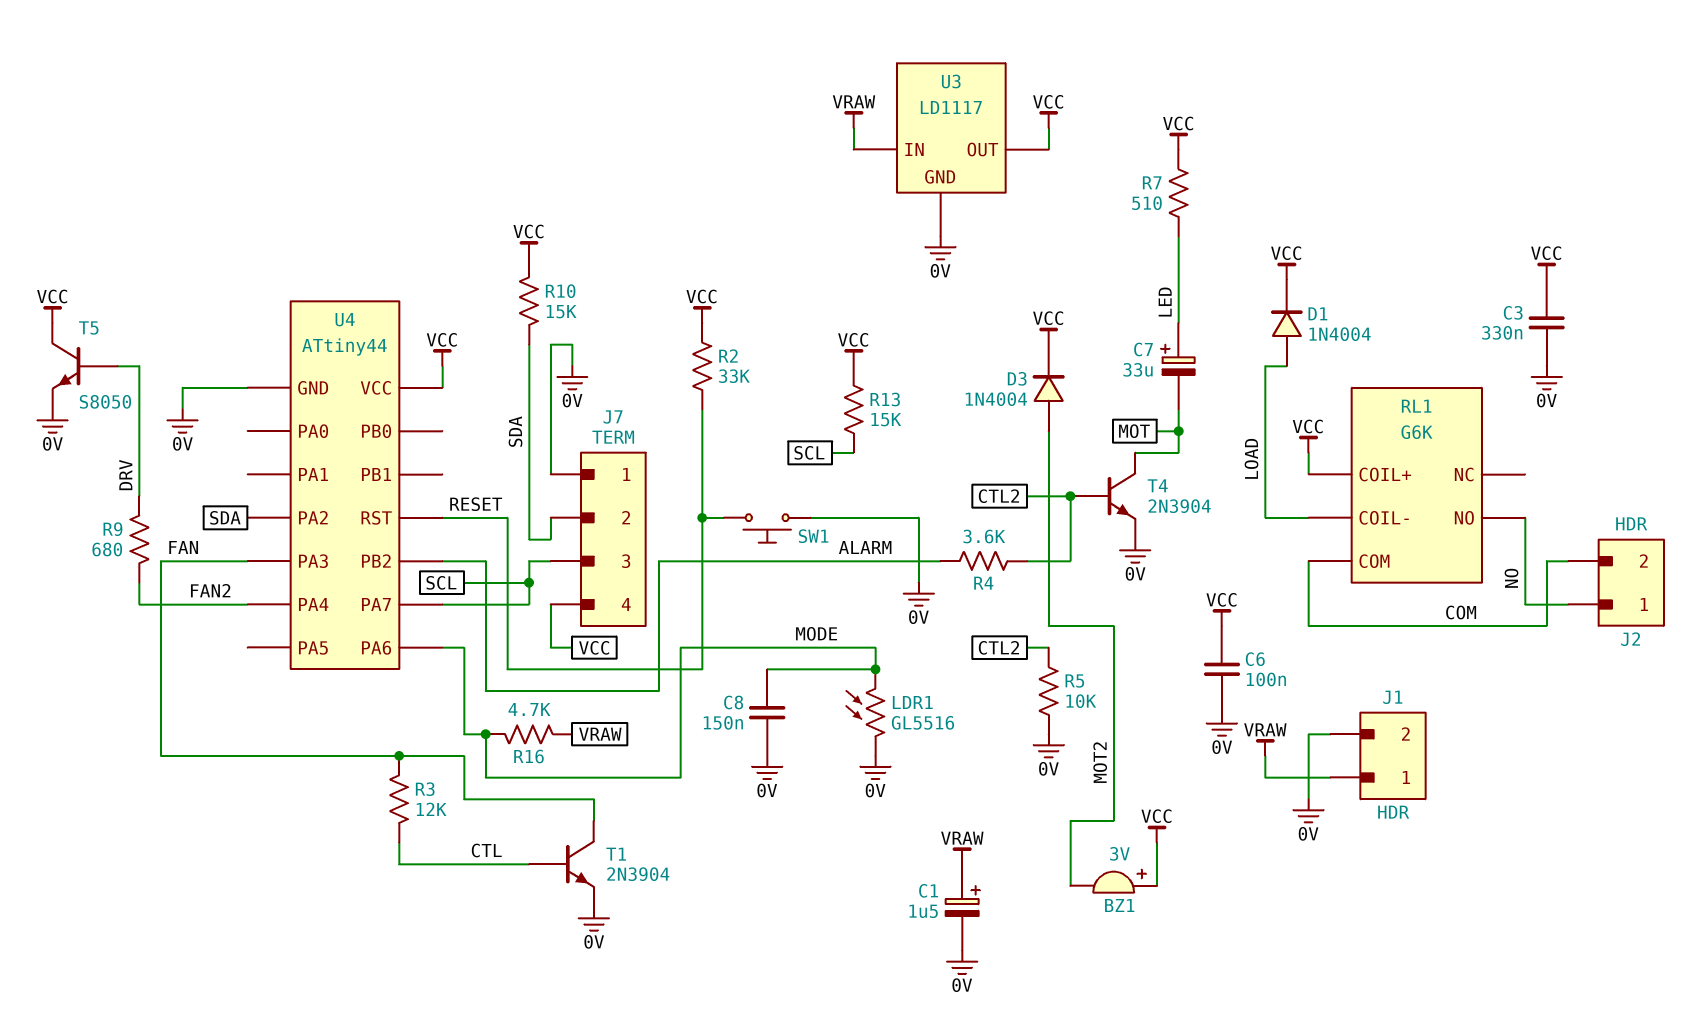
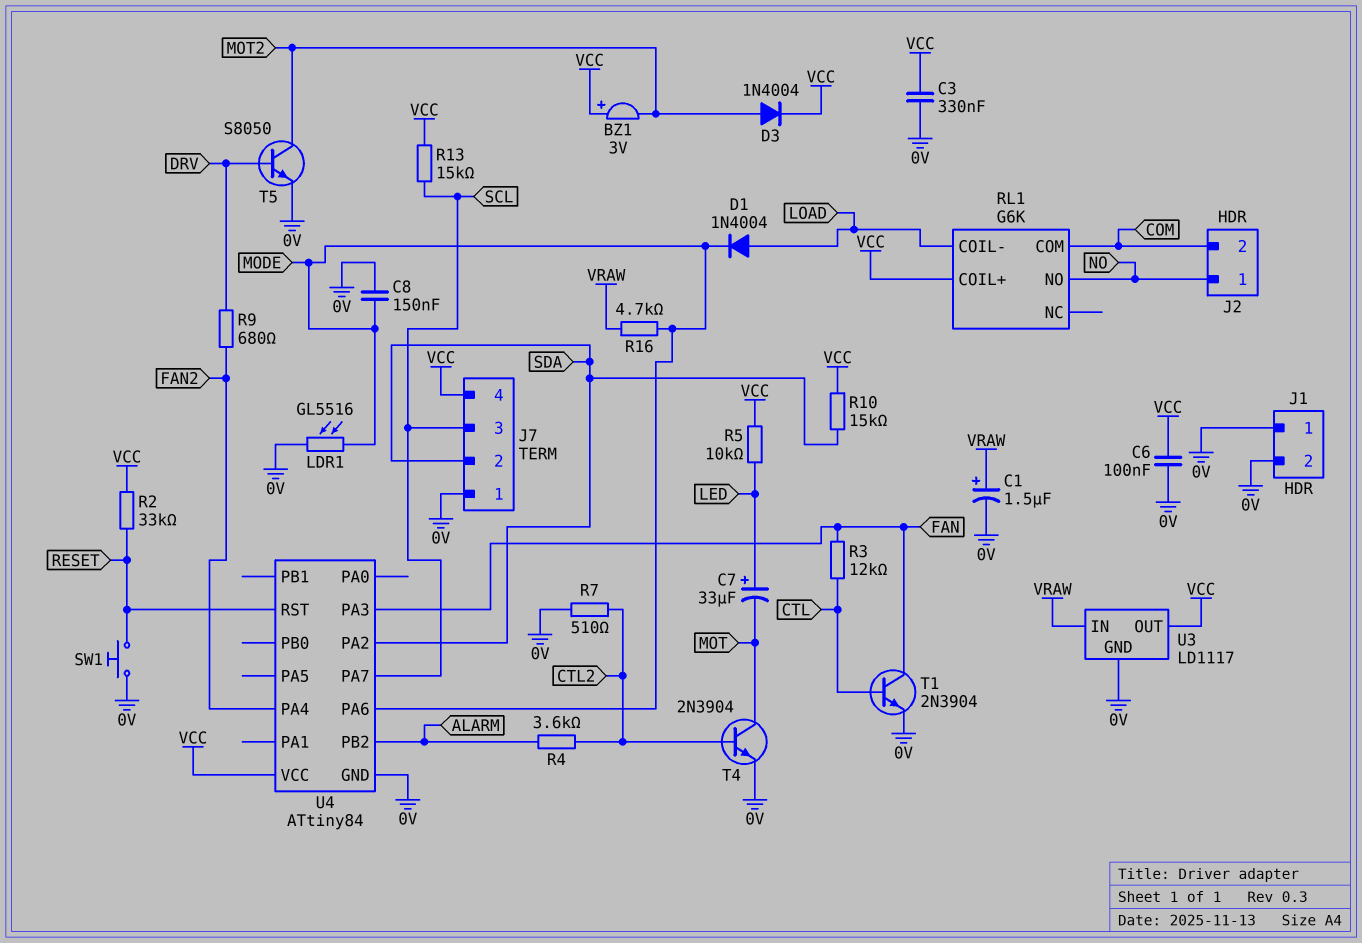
D1: diode 1N4004 (A LOAD, K VCC) -> diode 1N4004 (A LOAD, K MODE)
J1 pin 1: VRAW -> 0V
R5: 10k (0V, CTL2) -> 10k (LED, VCC)
R7: 510 (LED, VCC) -> 510 (0V, CTL2)
T5: NPN S8050 (B DRV, C VCC, E 0V) -> NPN S8050 (B DRV, C MOT2, E 0V)
U4: ATtiny44 -> ATtiny84

